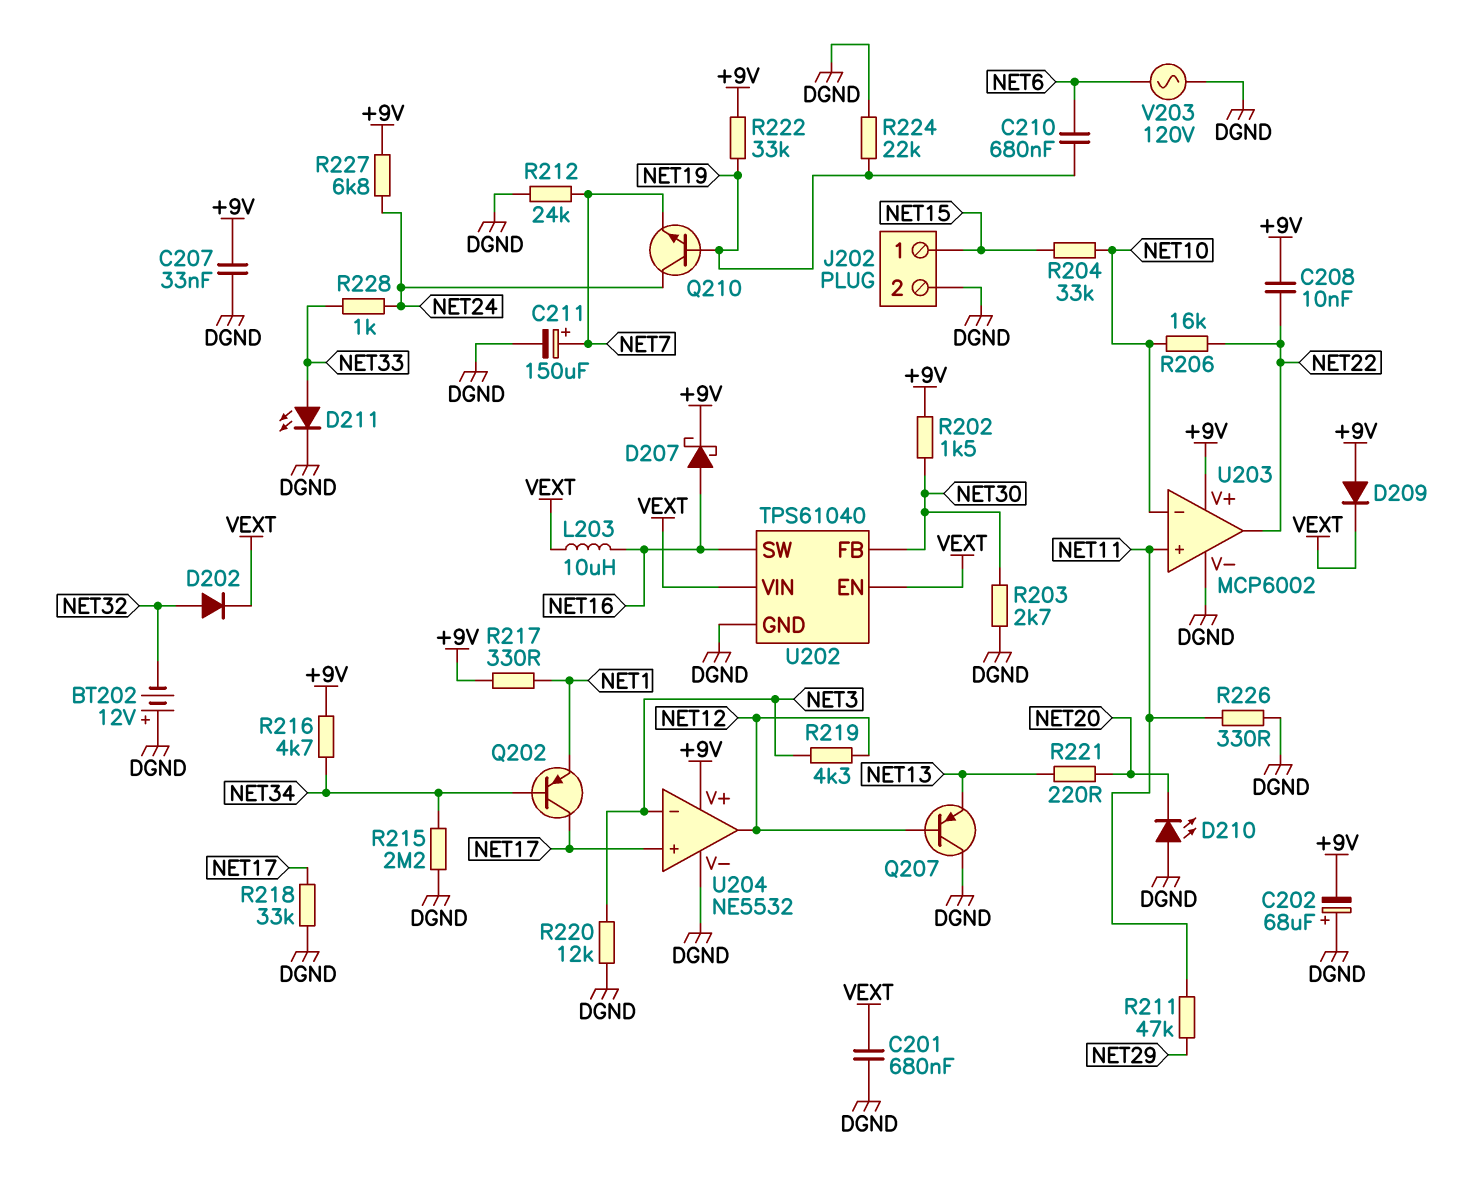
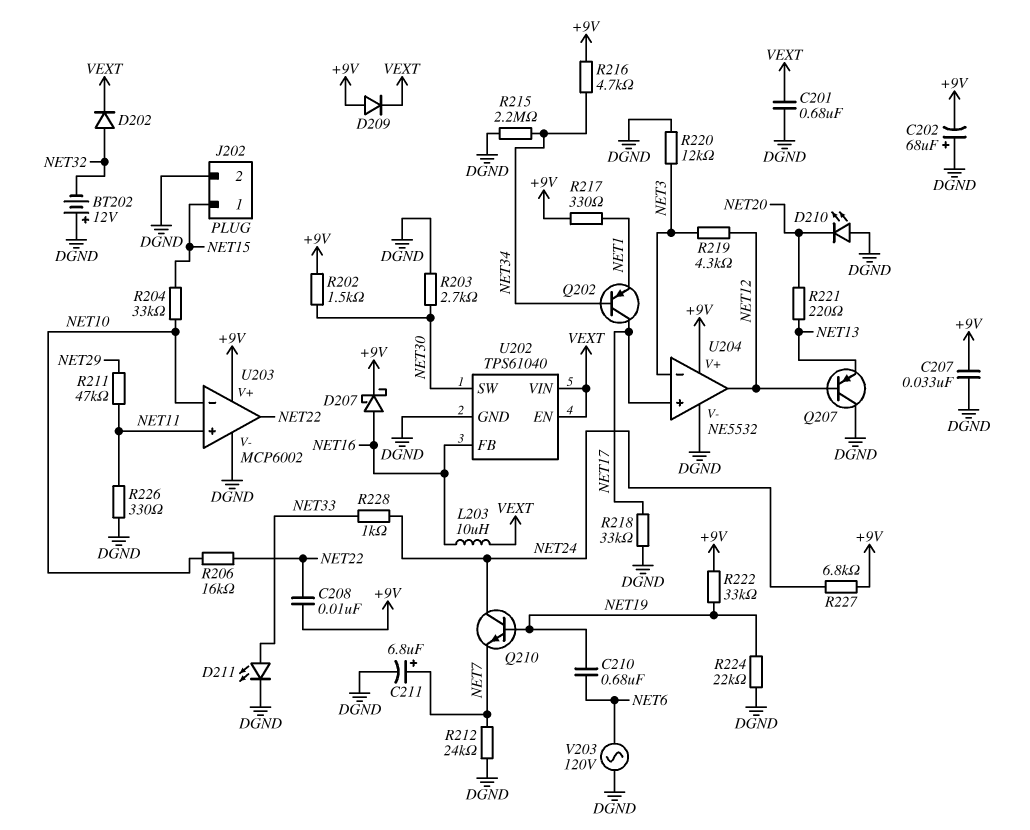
C211: 150uF (plus NET7, minus DGND) -> 6.8uF (plus NET7, minus DGND)
U202 pin FB: NET30 -> NET16
U202 pin SW: NET16 -> NET30

